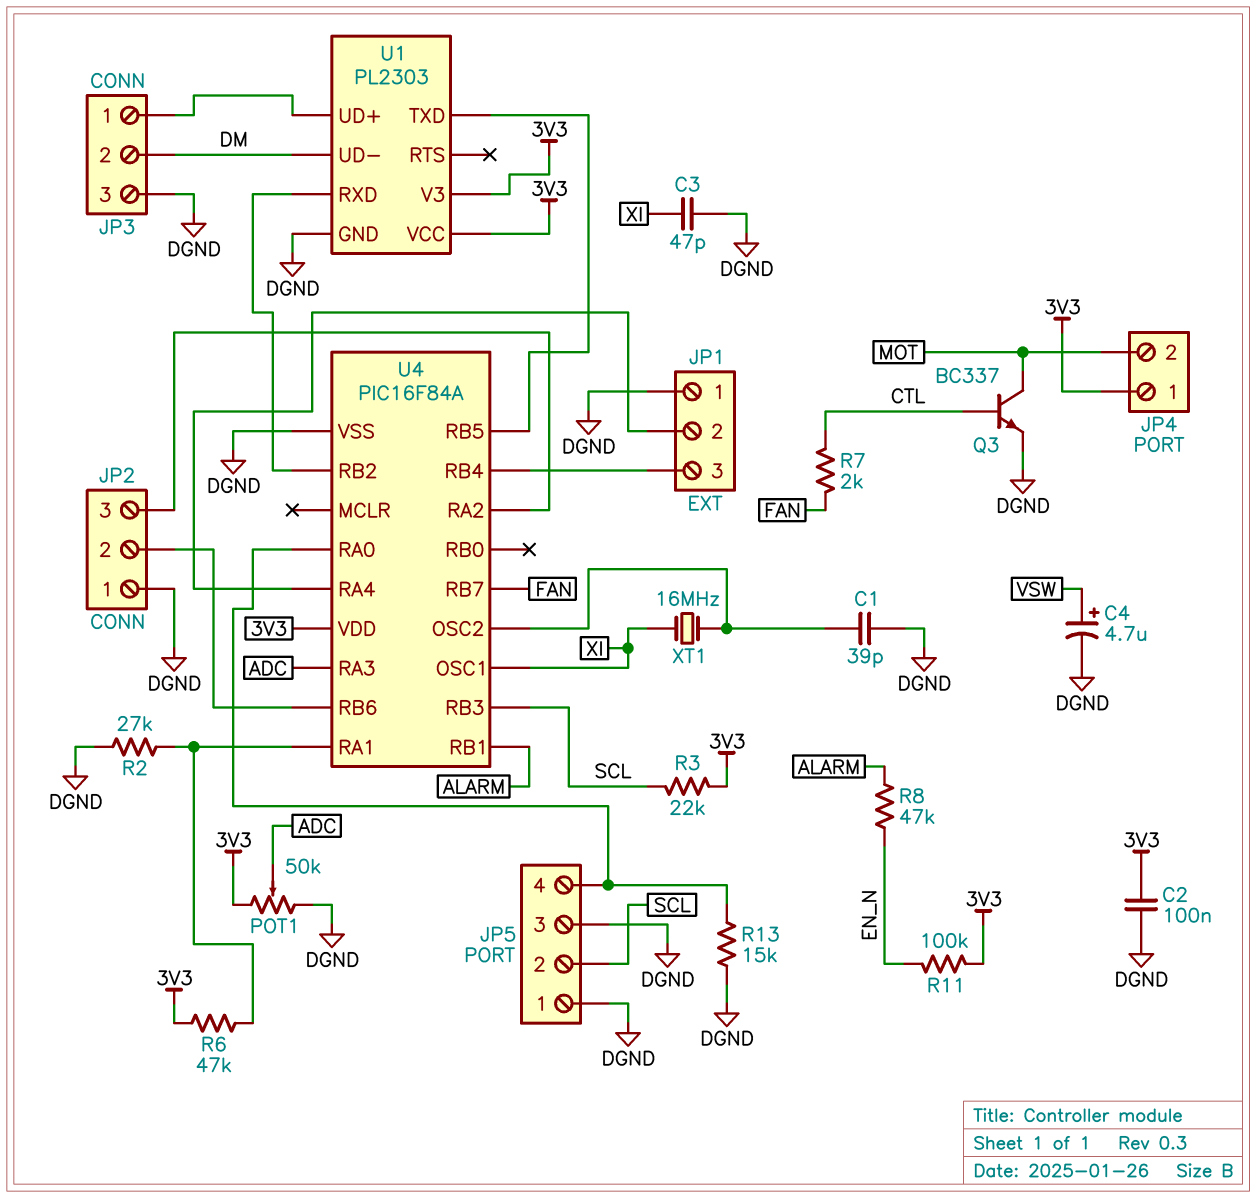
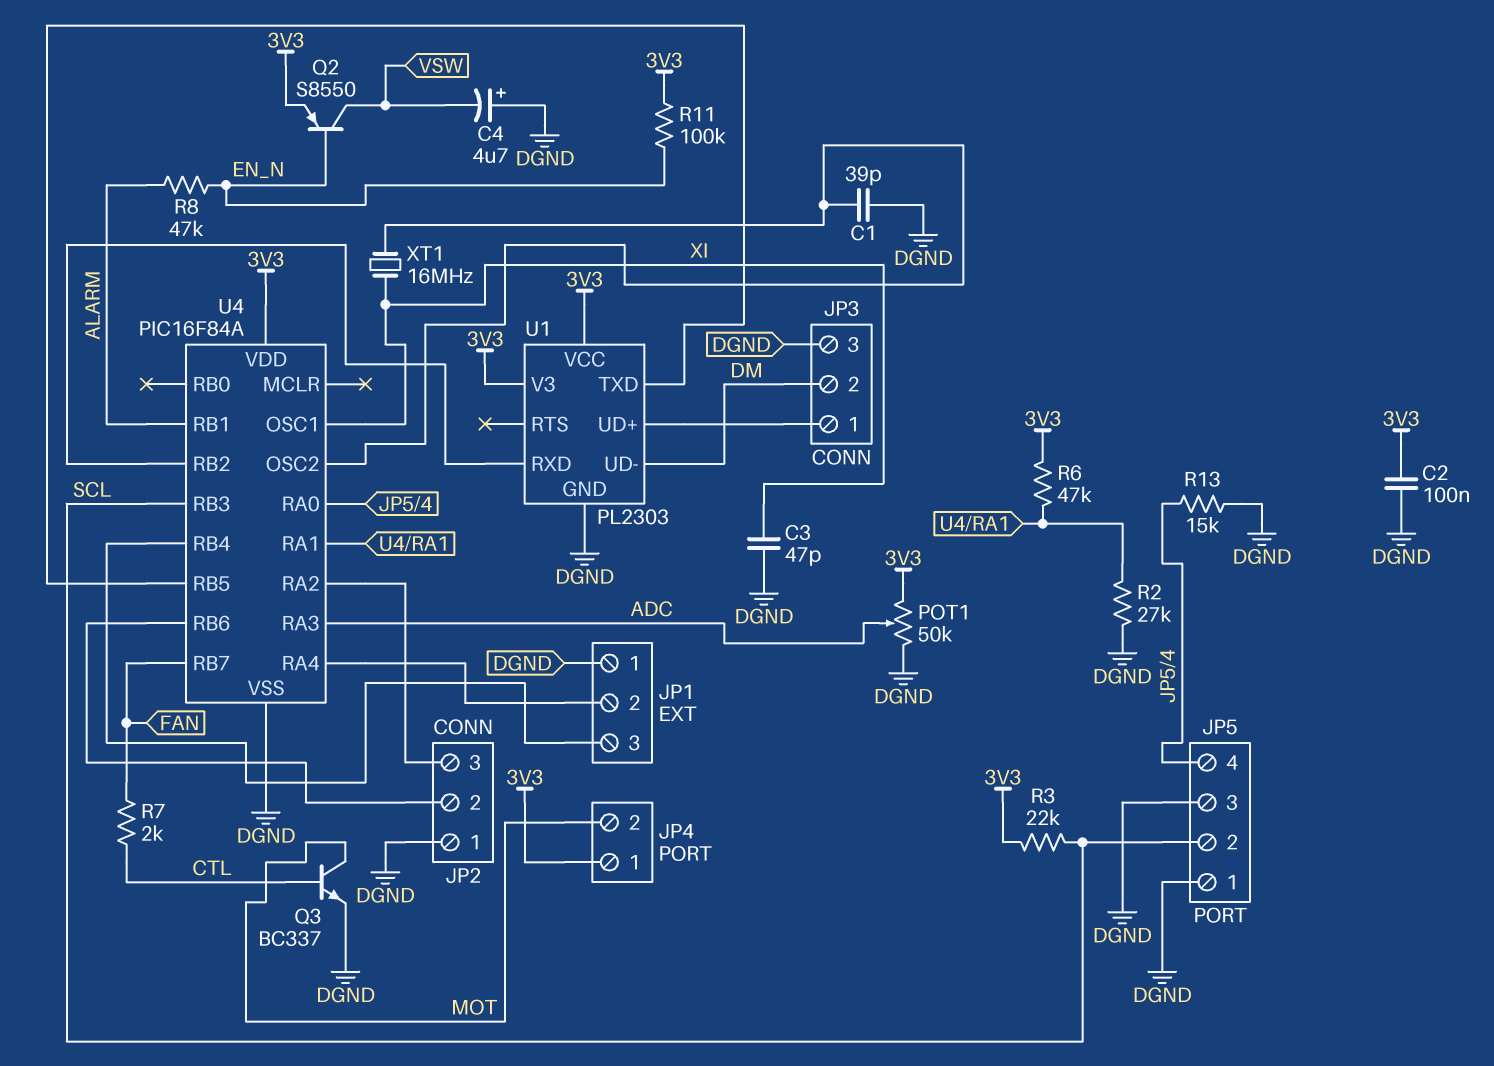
C4: 4.7uF (plus VSW, minus DGND) -> 4.7uF (plus DGND, minus VSW)
Q2: none -> PNP S8550 (B EN_N, C VSW, E 3V3)

